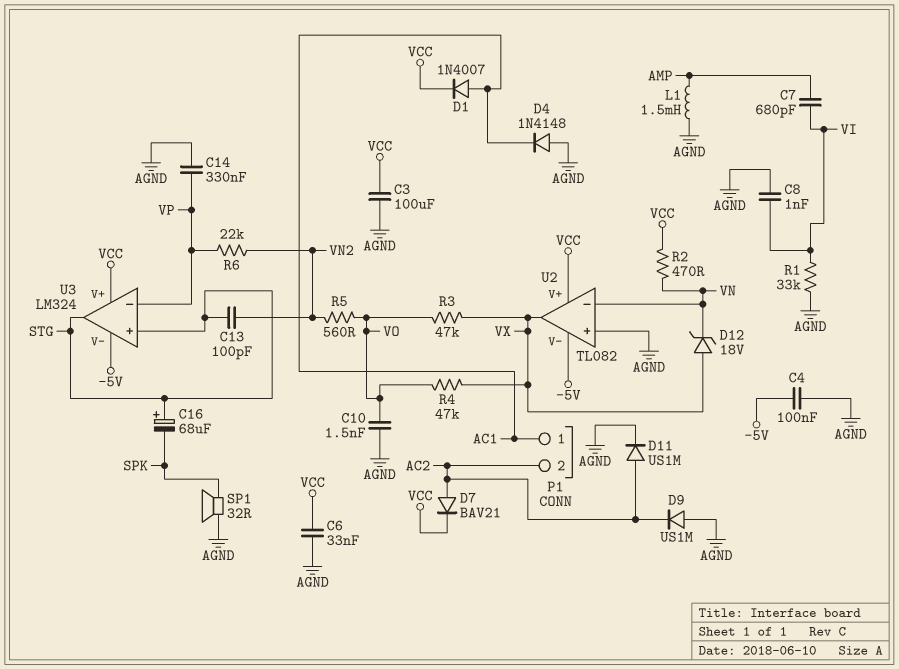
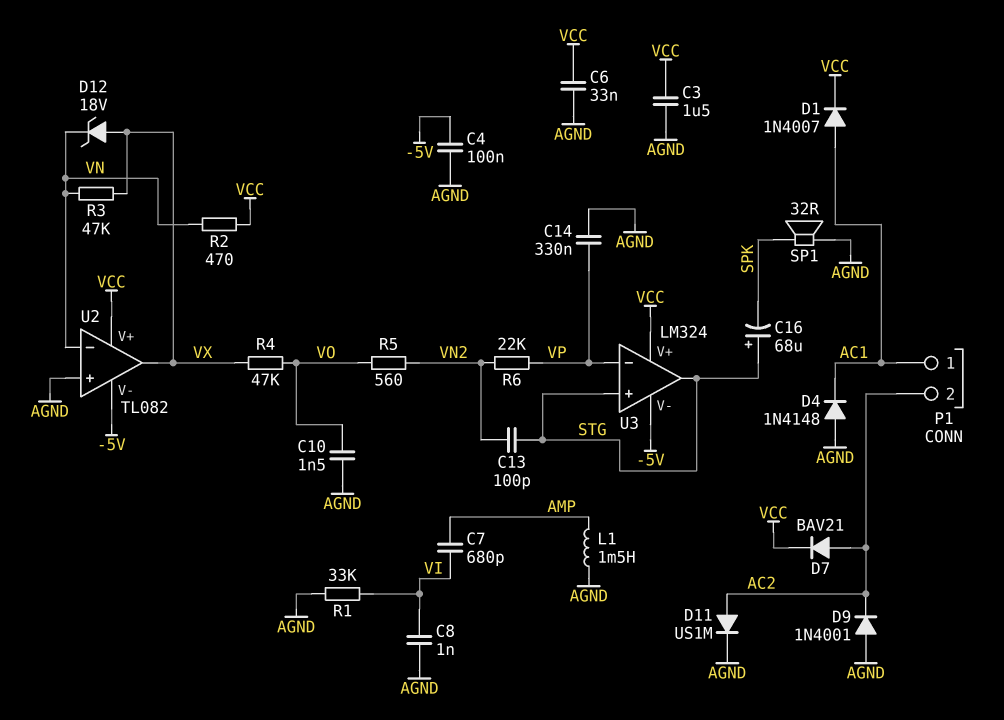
C3: 100uF (AGND, VCC) -> 1.5uF (AGND, VCC)
D9: diode US1M (A AGND, K AC2) -> diode 1N4001 (A AGND, K AC2)
R3: 47k (VO, VX) -> 47k (VN, VX)

